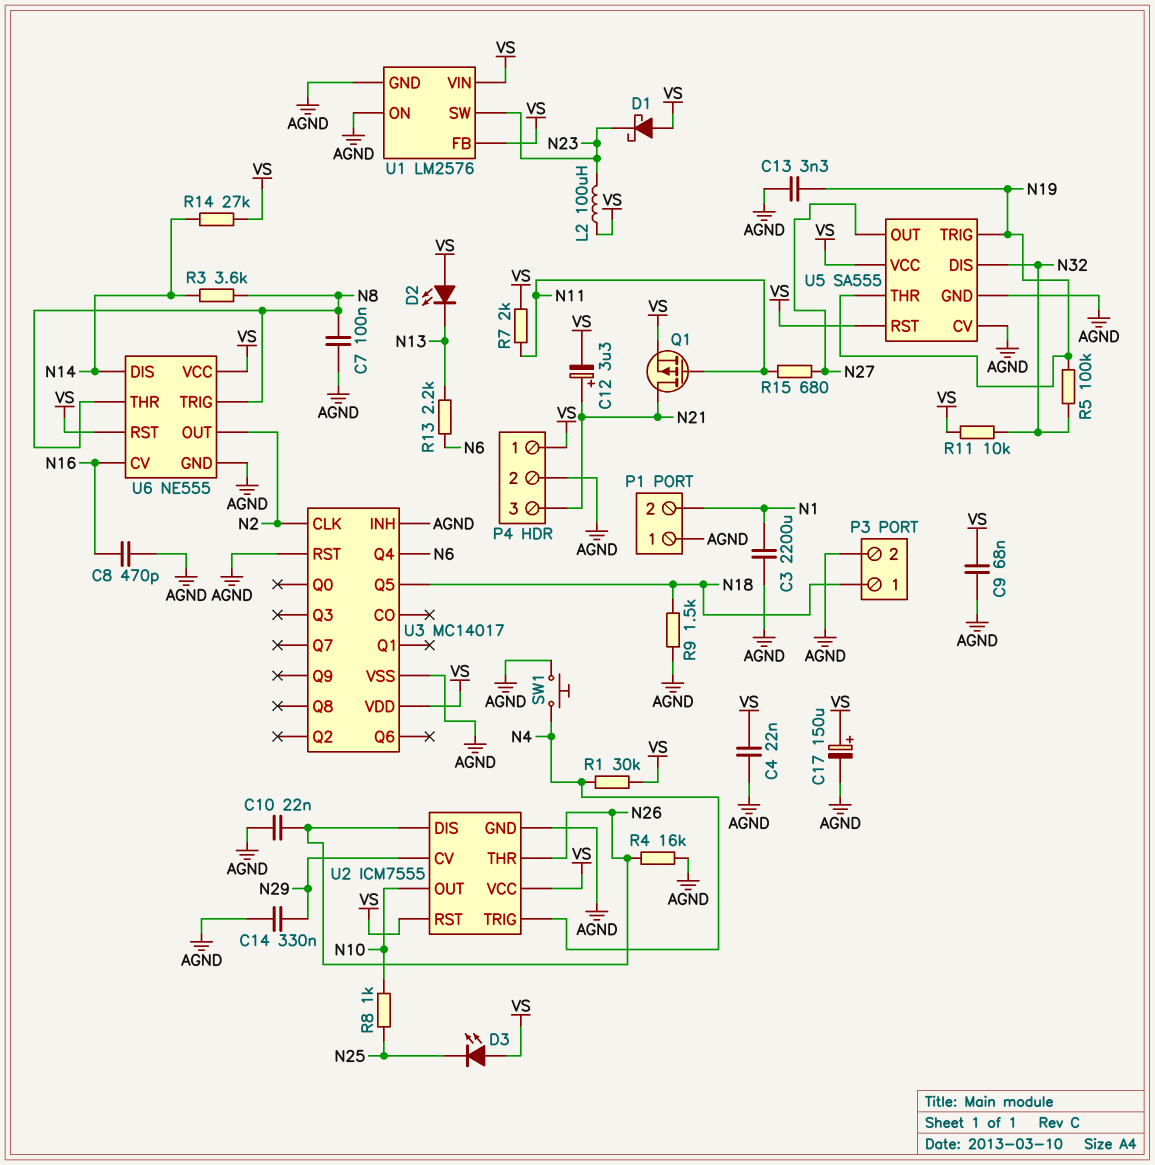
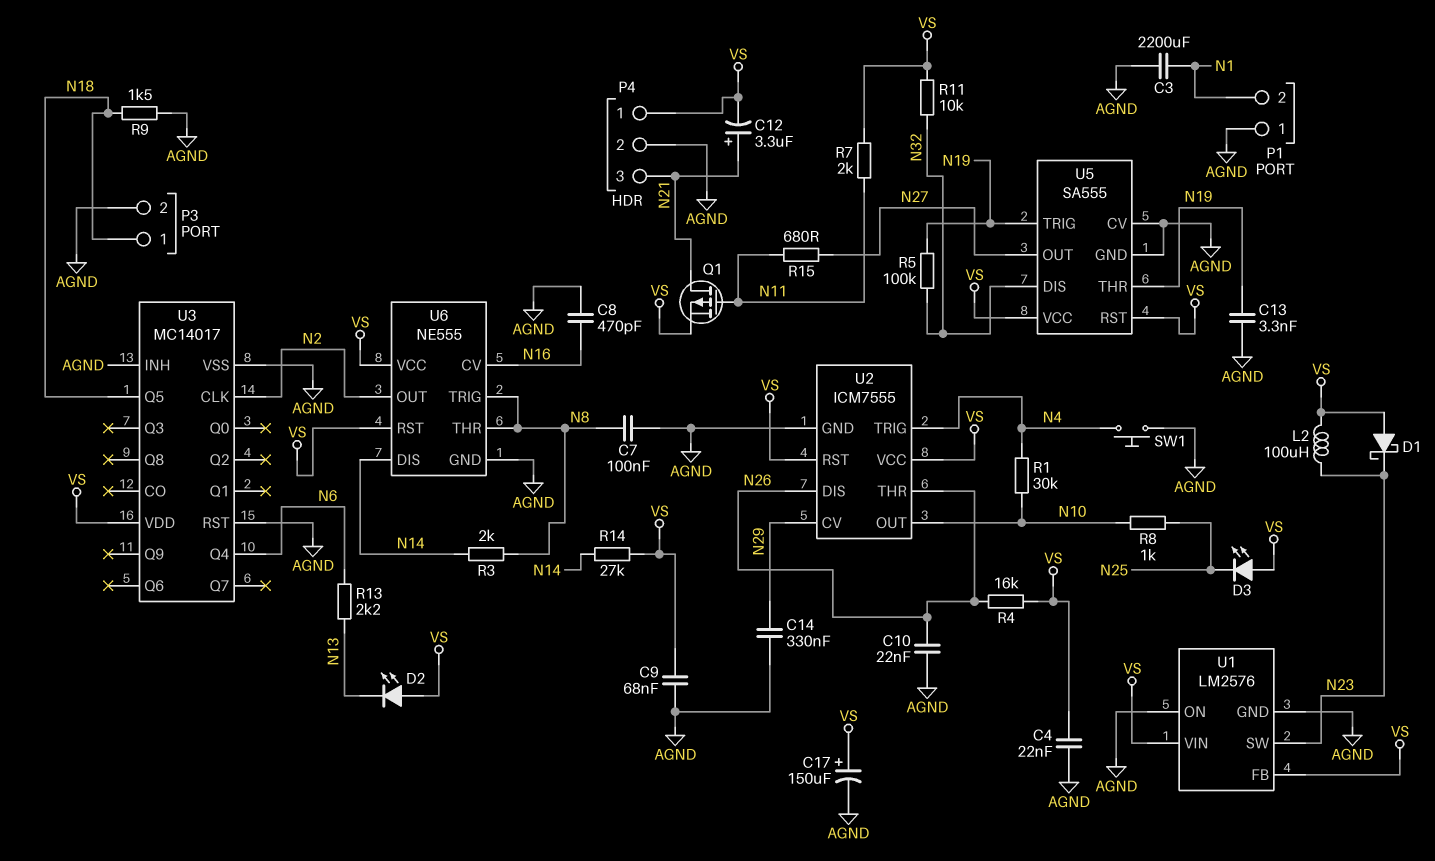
R1: 30k (N4, VS) -> 30k (N4, N10)
R3: 3.6k (N8, N14) -> 2k (N8, N14)
R4: 16k (AGND, N26) -> 16k (N26, VS)

